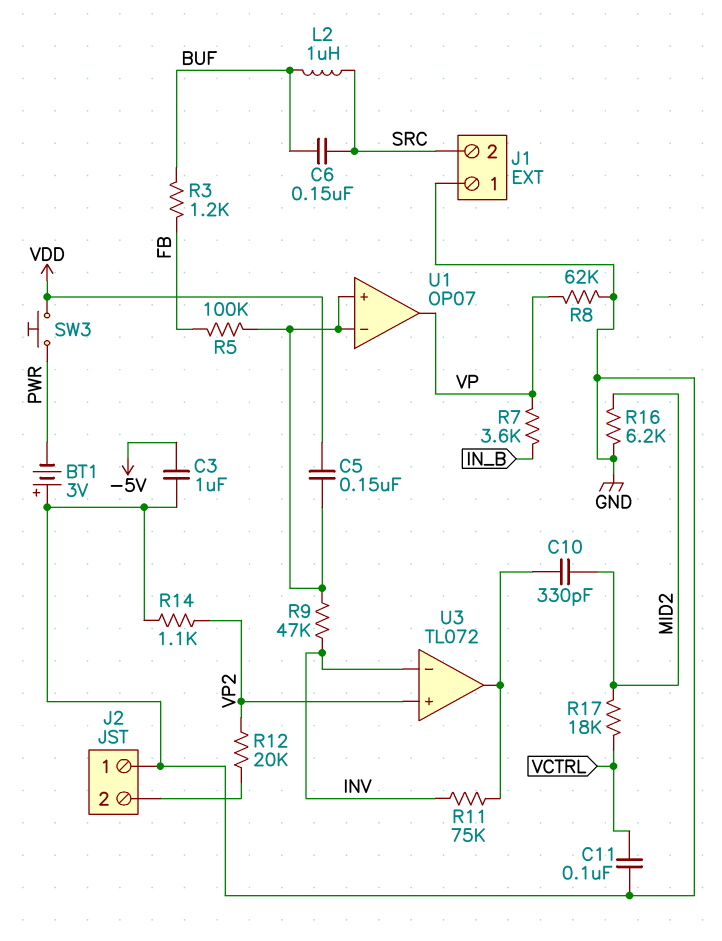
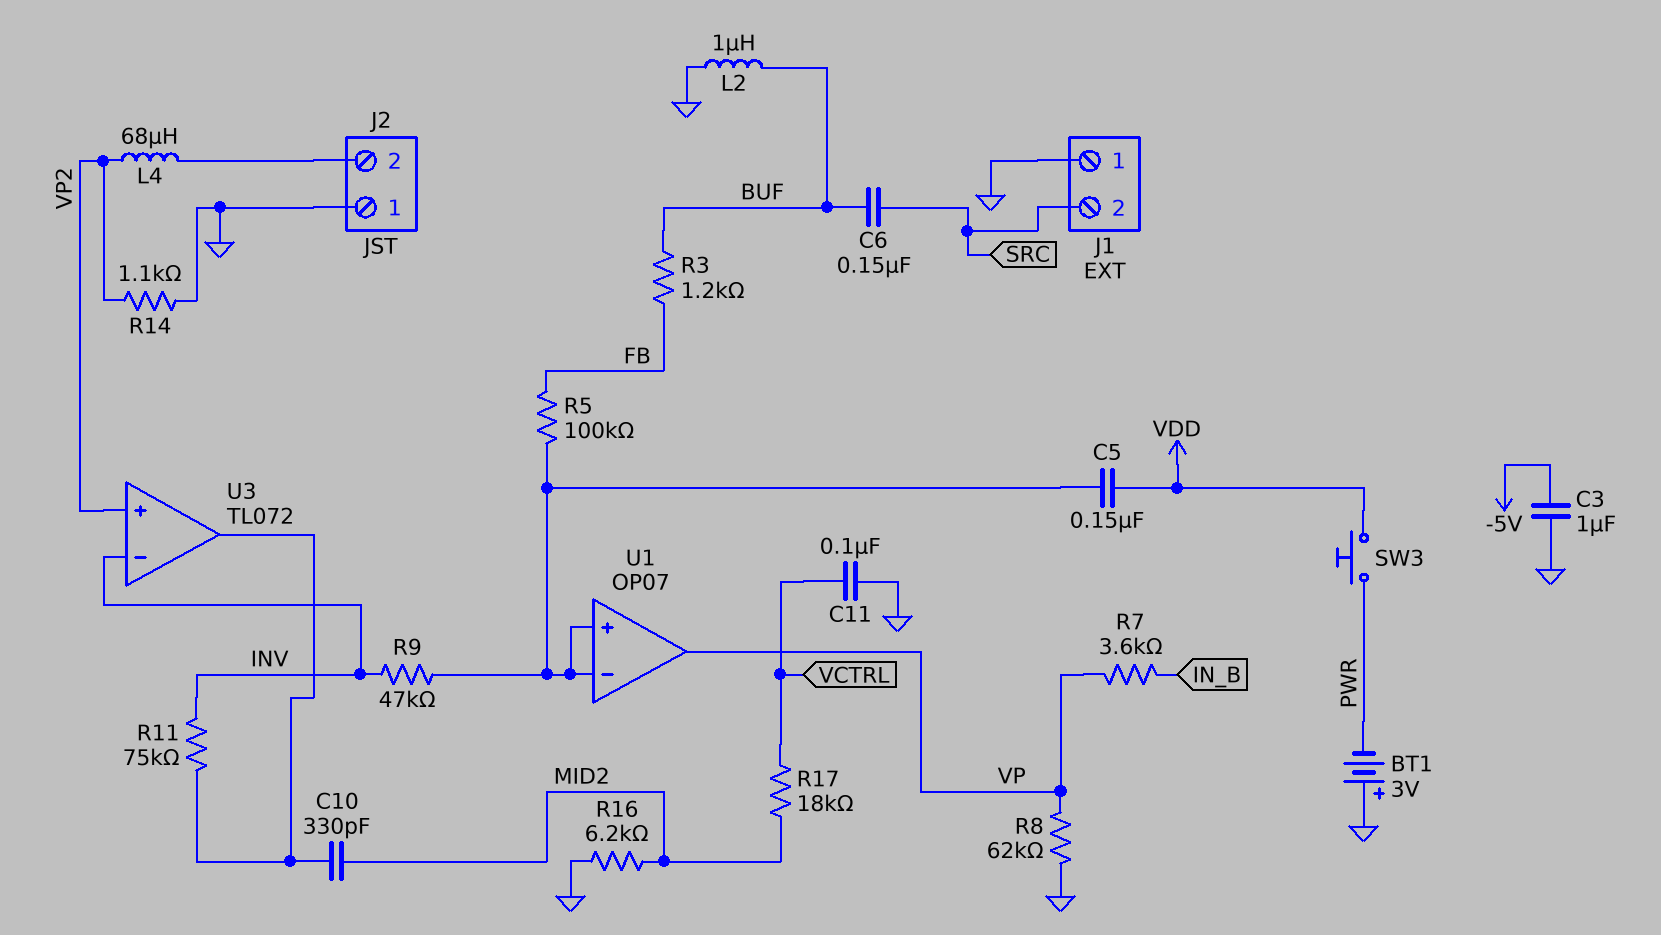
L2: 1uH (BUF, SRC) -> 1uH (BUF, GND)
L4: none -> 68uH (J2/2, VP2)
R12: 20k (J2/2, VP2) -> none

